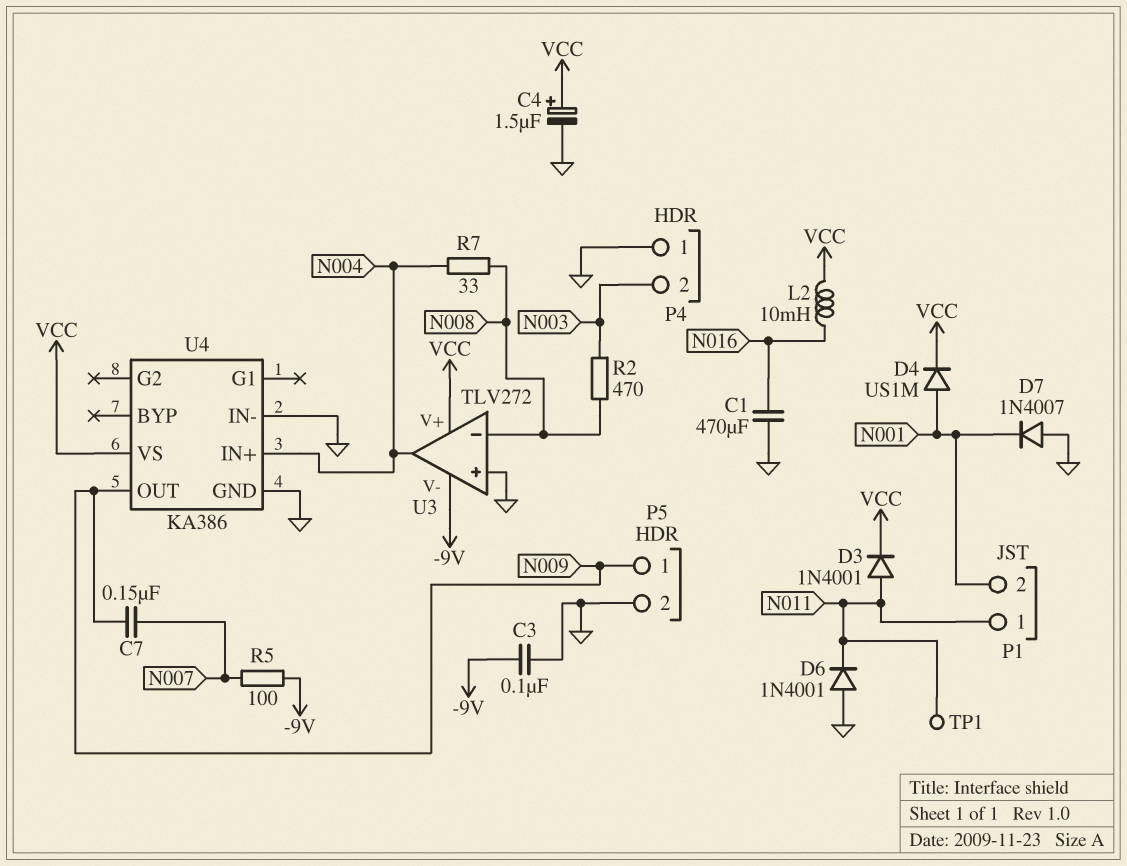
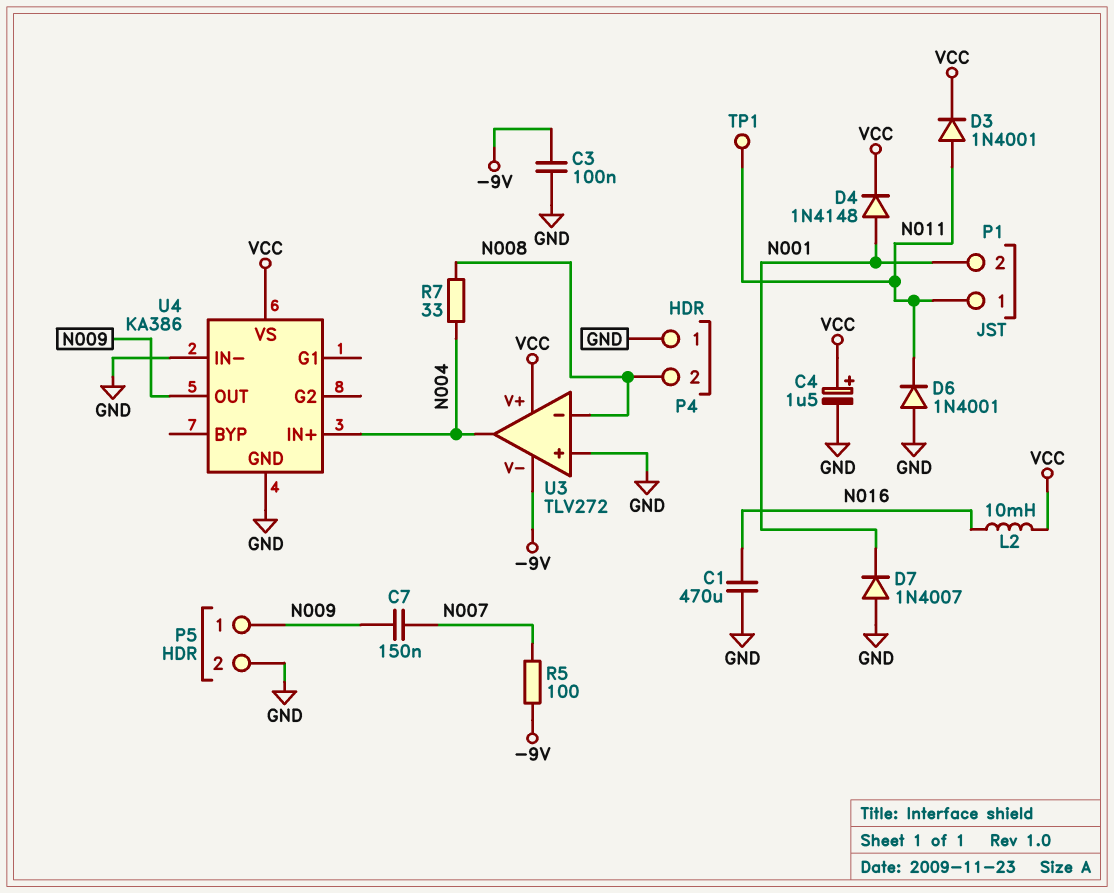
D4: diode US1M (A N001, K VCC) -> diode 1N4148 (A N001, K VCC)
P4 pin 2: N003 -> N008
R2: 470 (N003, N008) -> none

